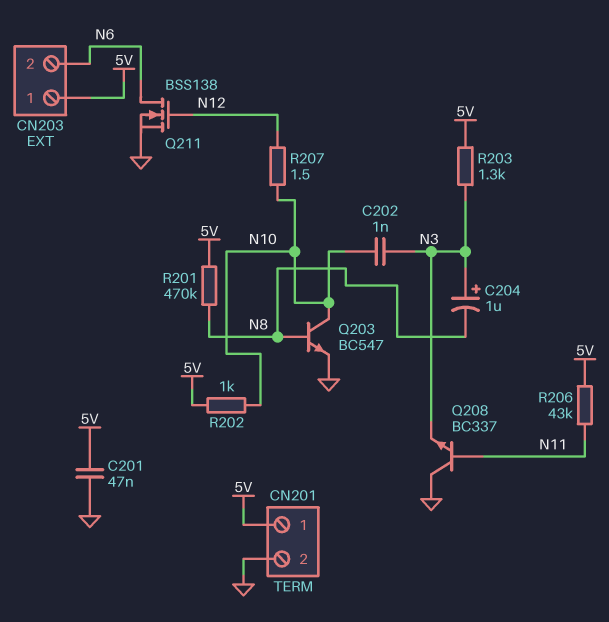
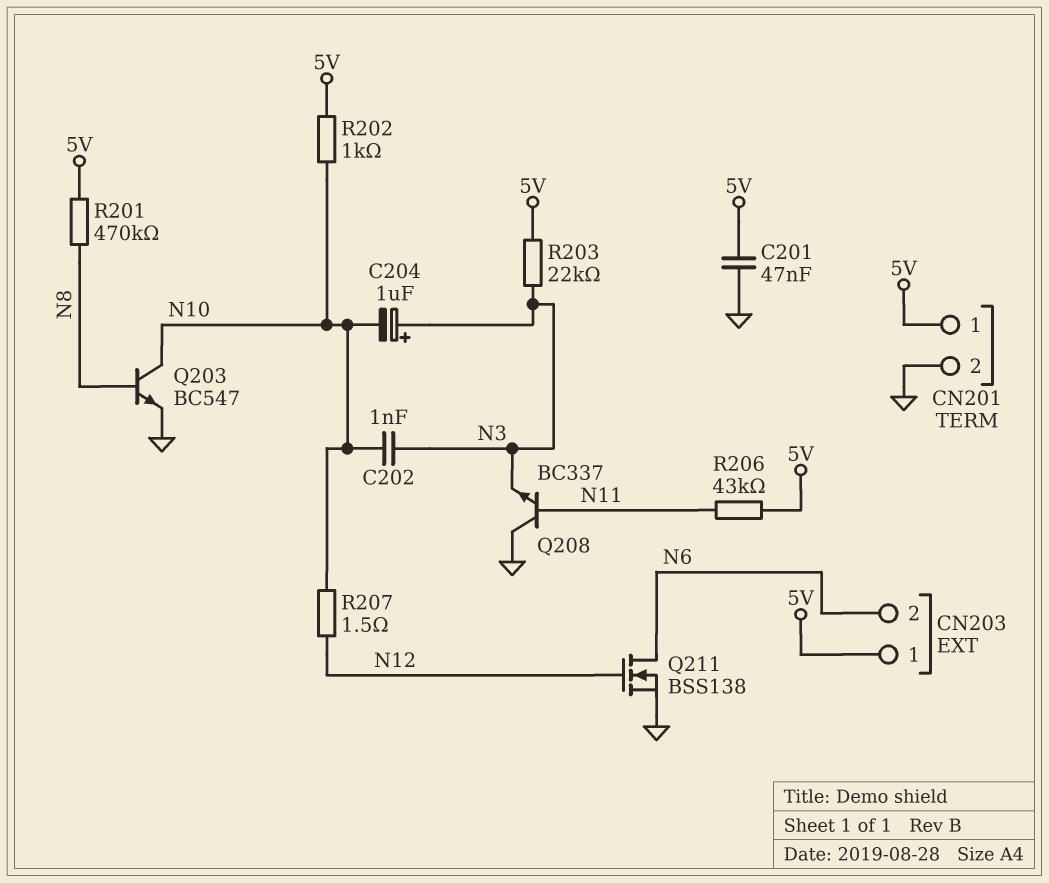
C204: 1uF (plus N3, minus N8) -> 1uF (plus N3, minus N10)
R203: 1.3k (5V, N3) -> 22k (5V, N3)

